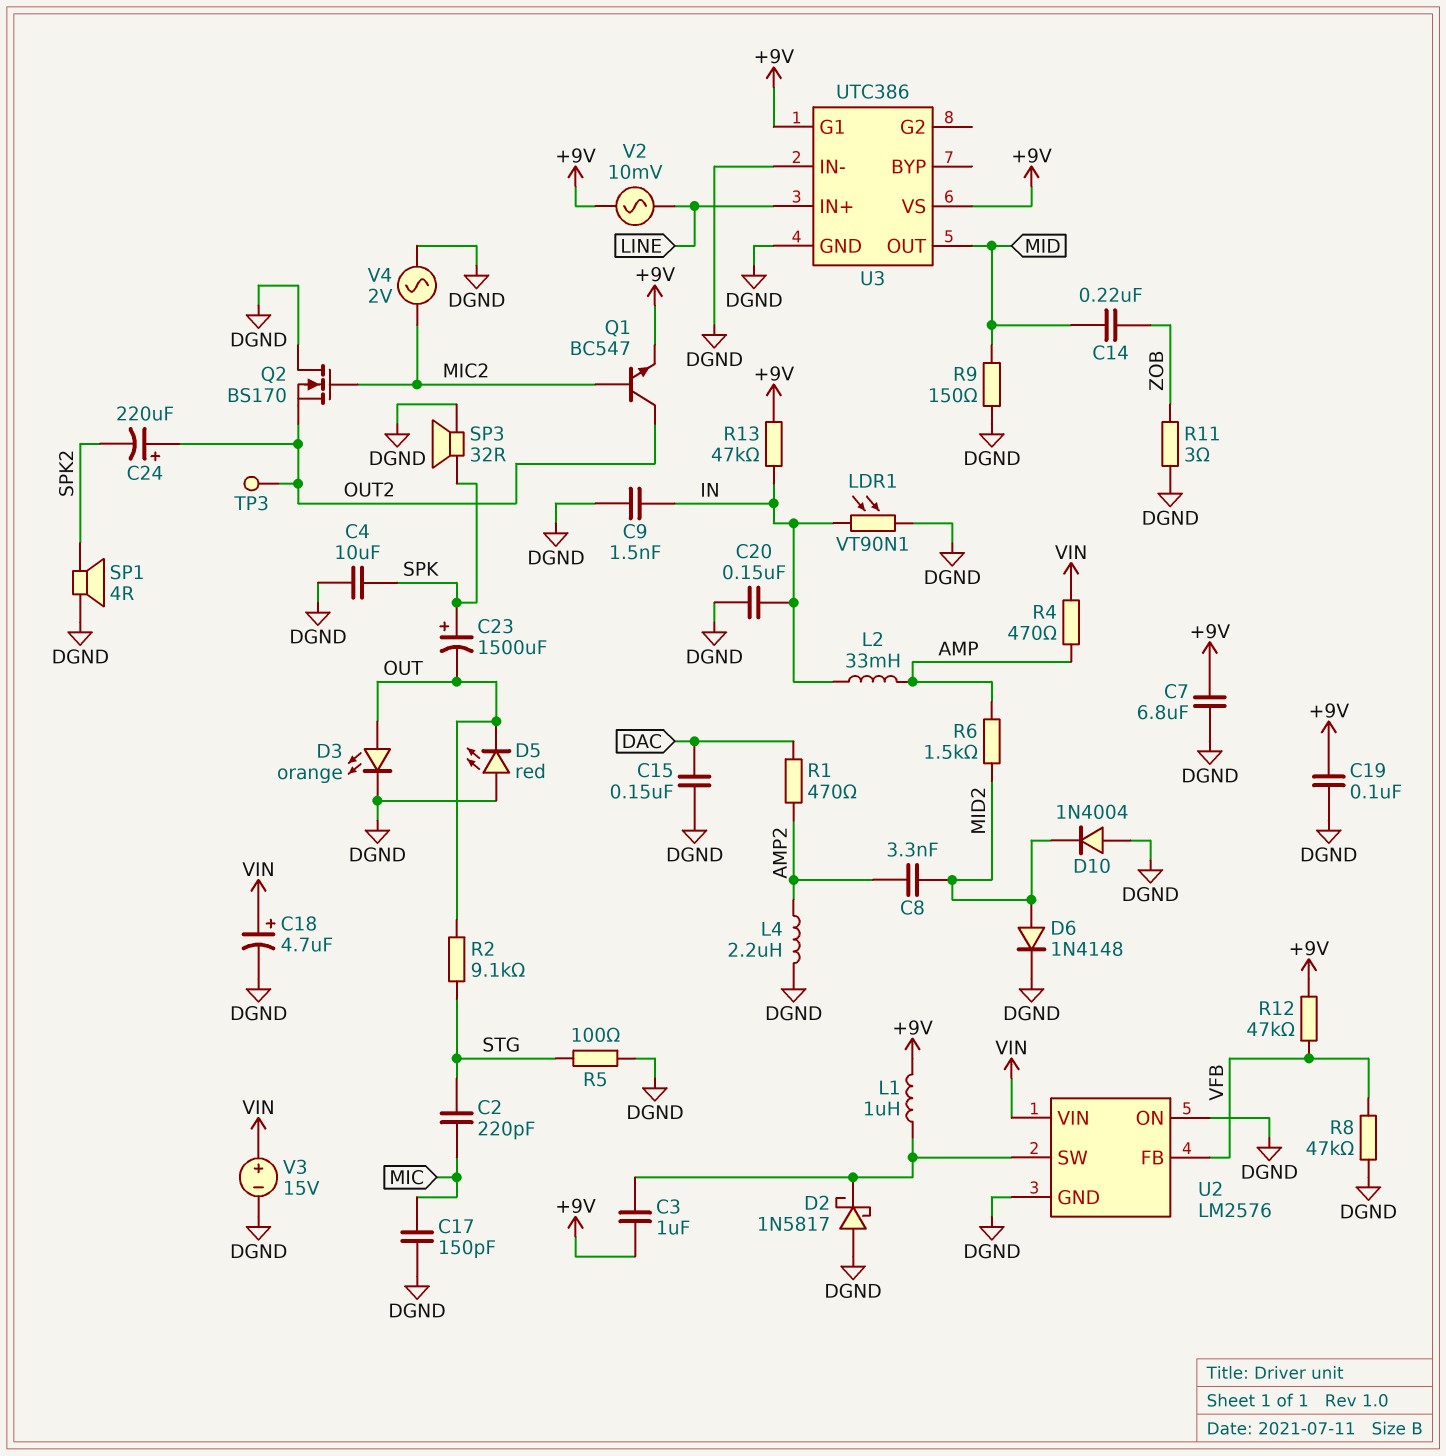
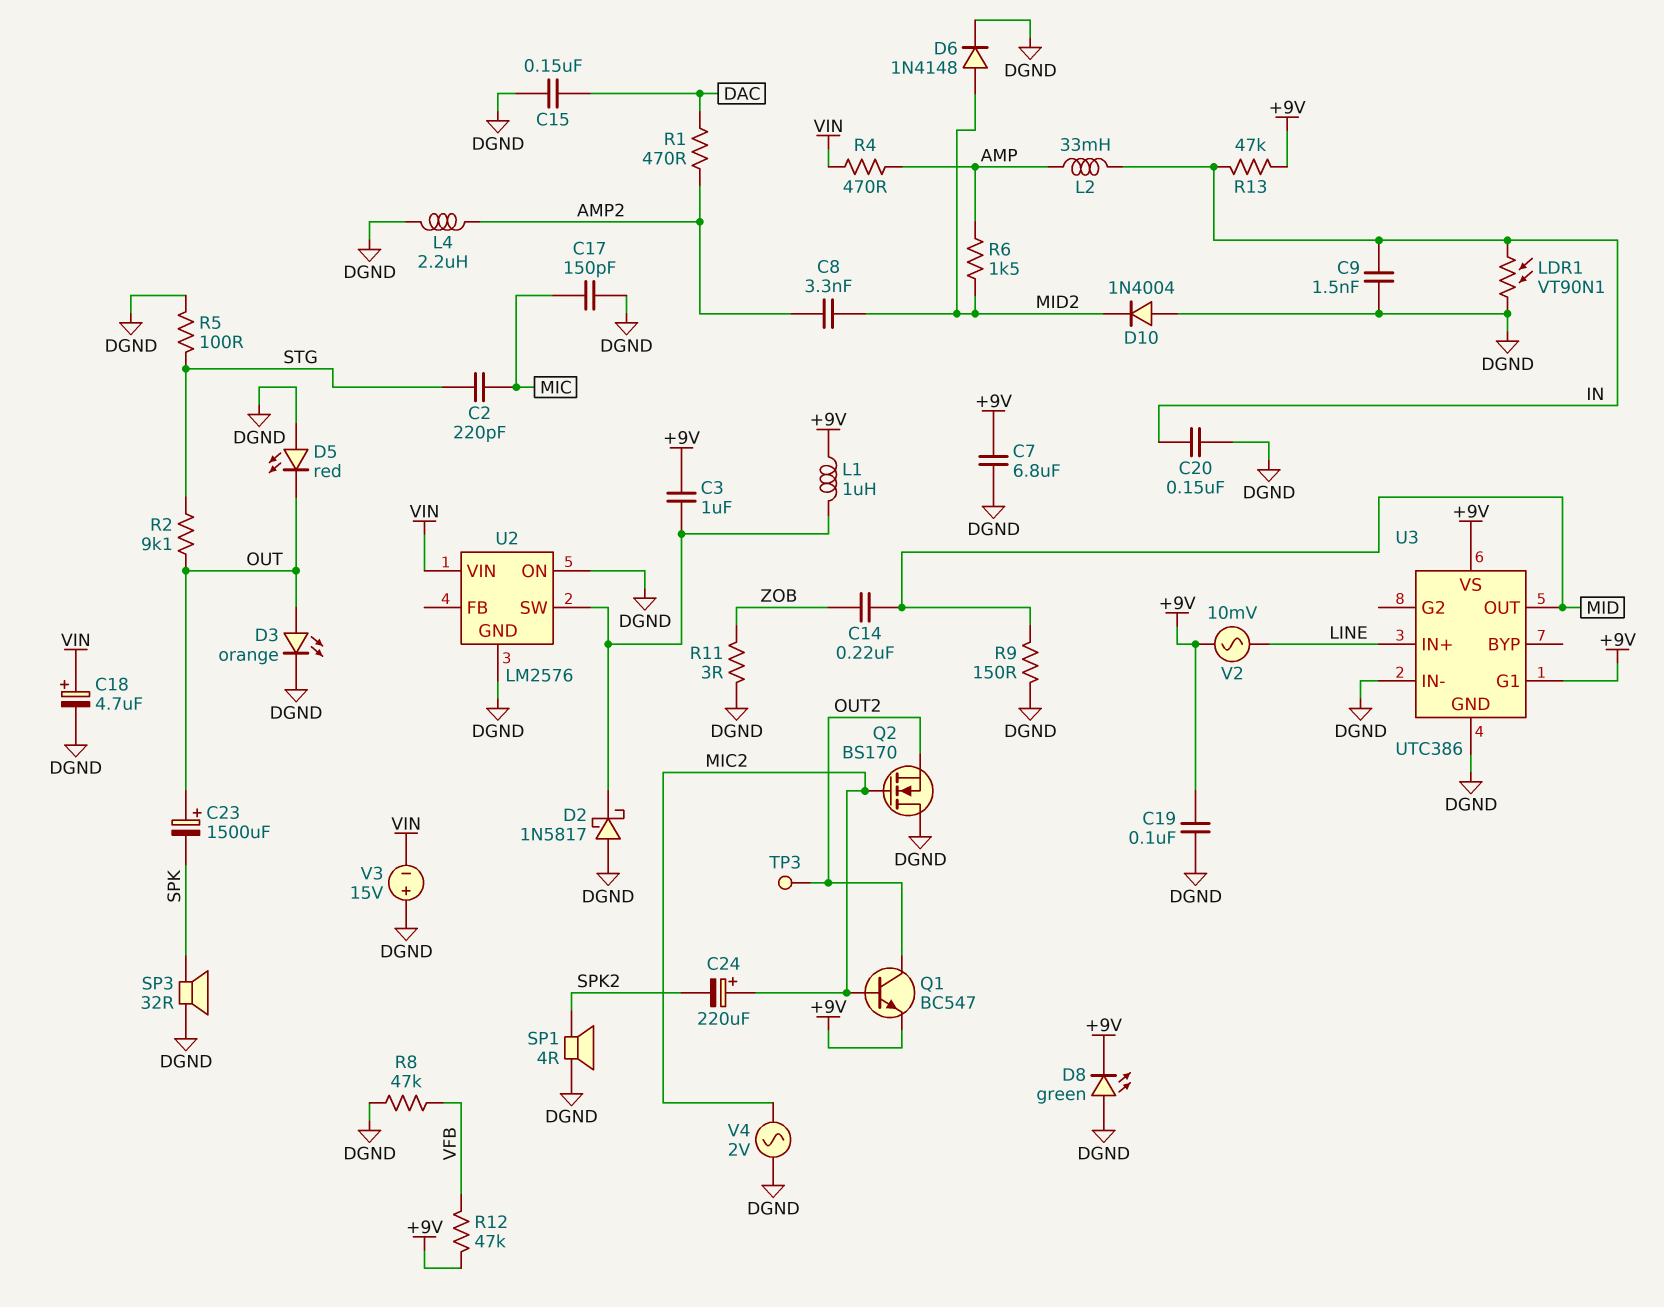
C4: 10uF (DGND, SPK) -> none
C23: 1500uF (plus SPK, minus OUT) -> 1500uF (plus OUT, minus SPK)
C24: 220uF (plus OUT2, minus SPK2) -> 220uF (plus MIC2, minus SPK2)
D8: none -> LED green (A DGND, K +9V)
U2 pin FB: VFB -> none
V3: 15V (plus VIN, minus DGND) -> 15V (plus DGND, minus VIN)

